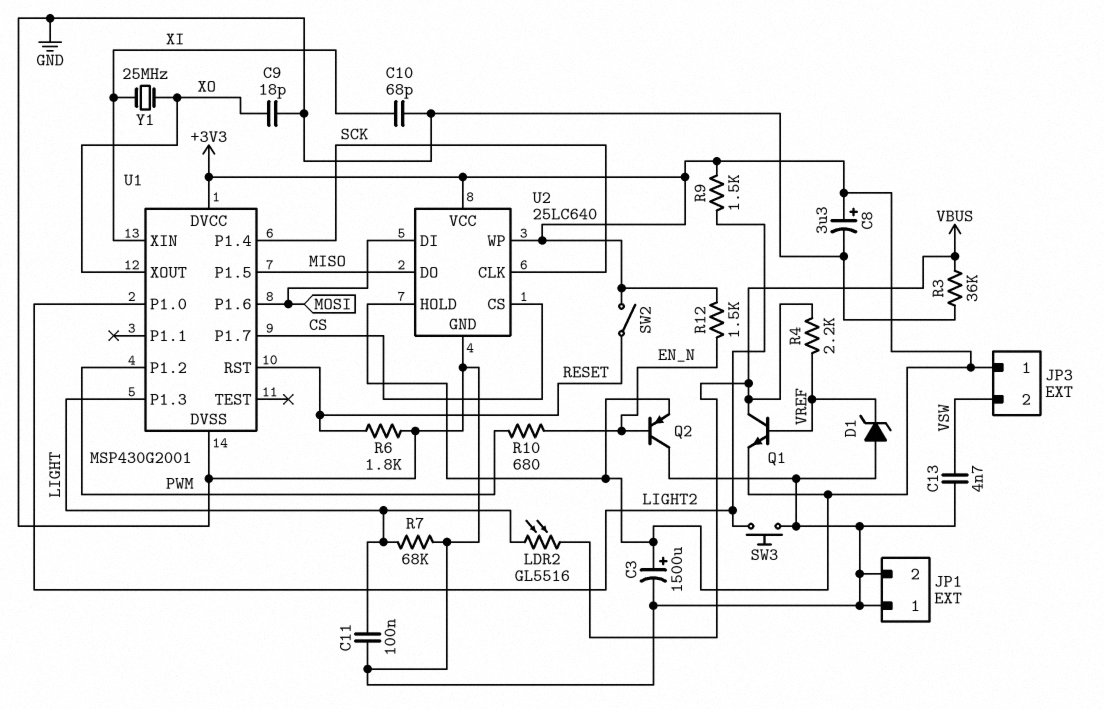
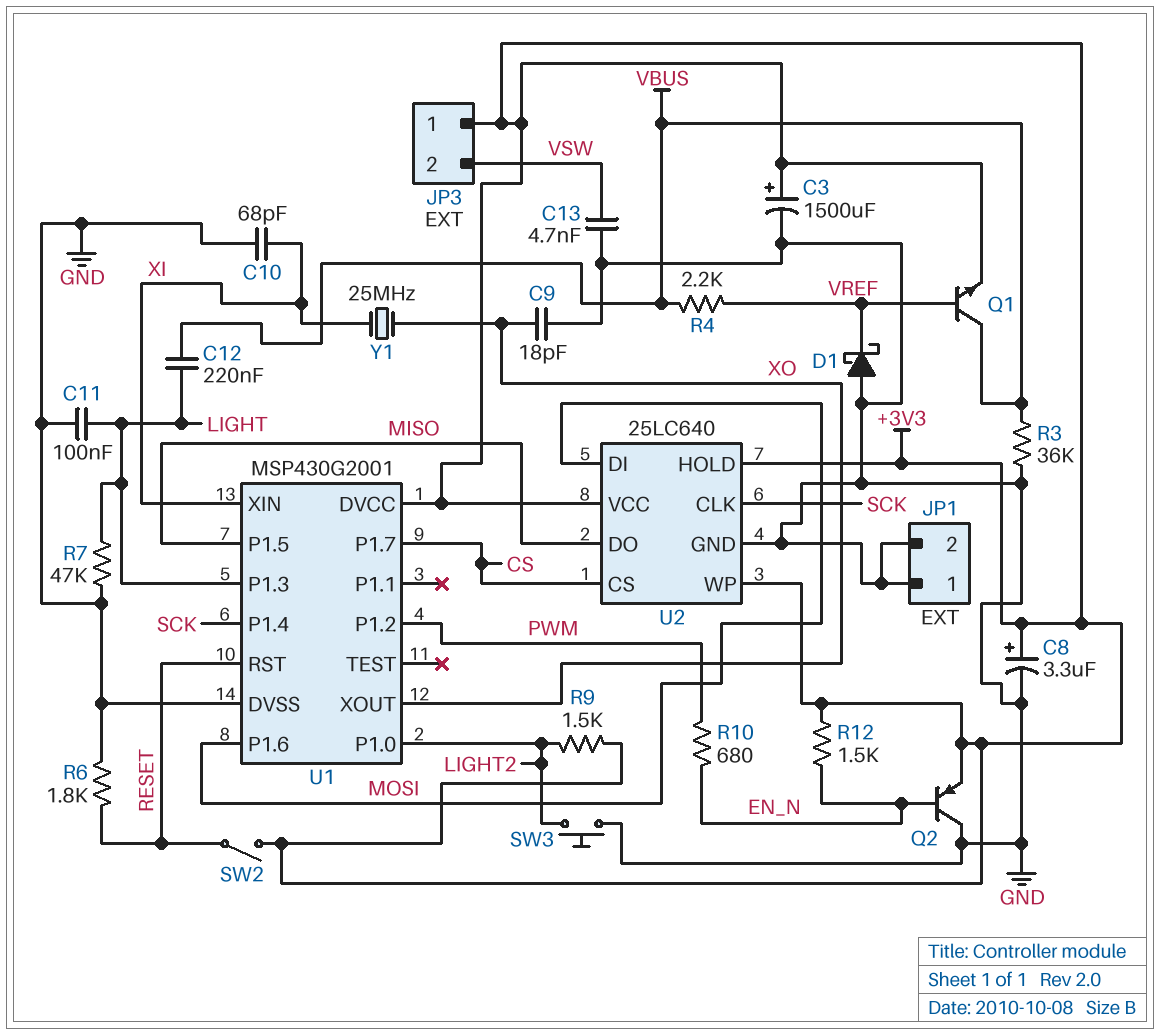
C12: none -> 220nF (LIGHT, VBUS)
D1: zener (A GND, K VREF) -> schottky (A GND, K VREF)
LDR2: GL5516 (LIGHT, VBUS) -> none
R7: 68k (GND, LIGHT) -> 47k (GND, LIGHT)

